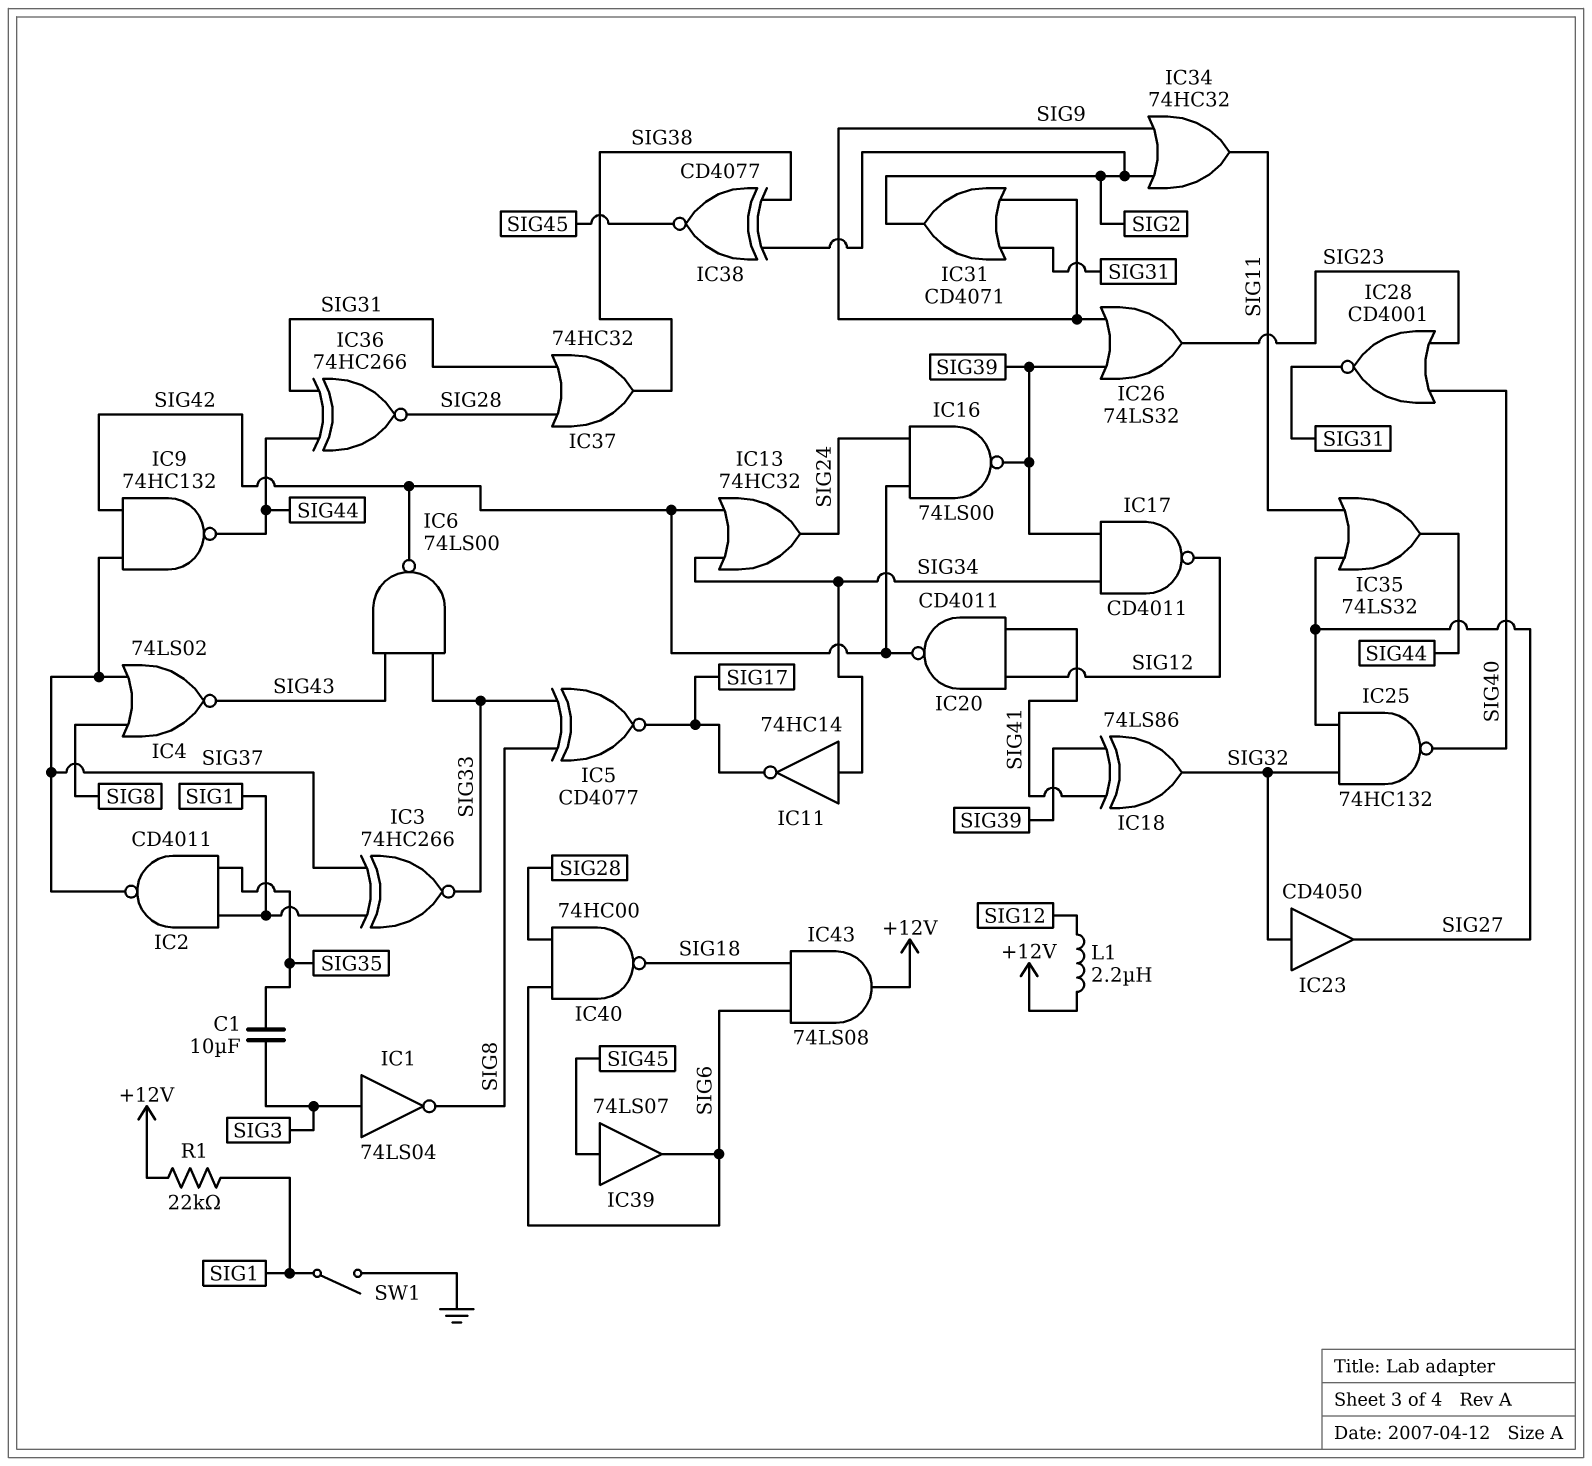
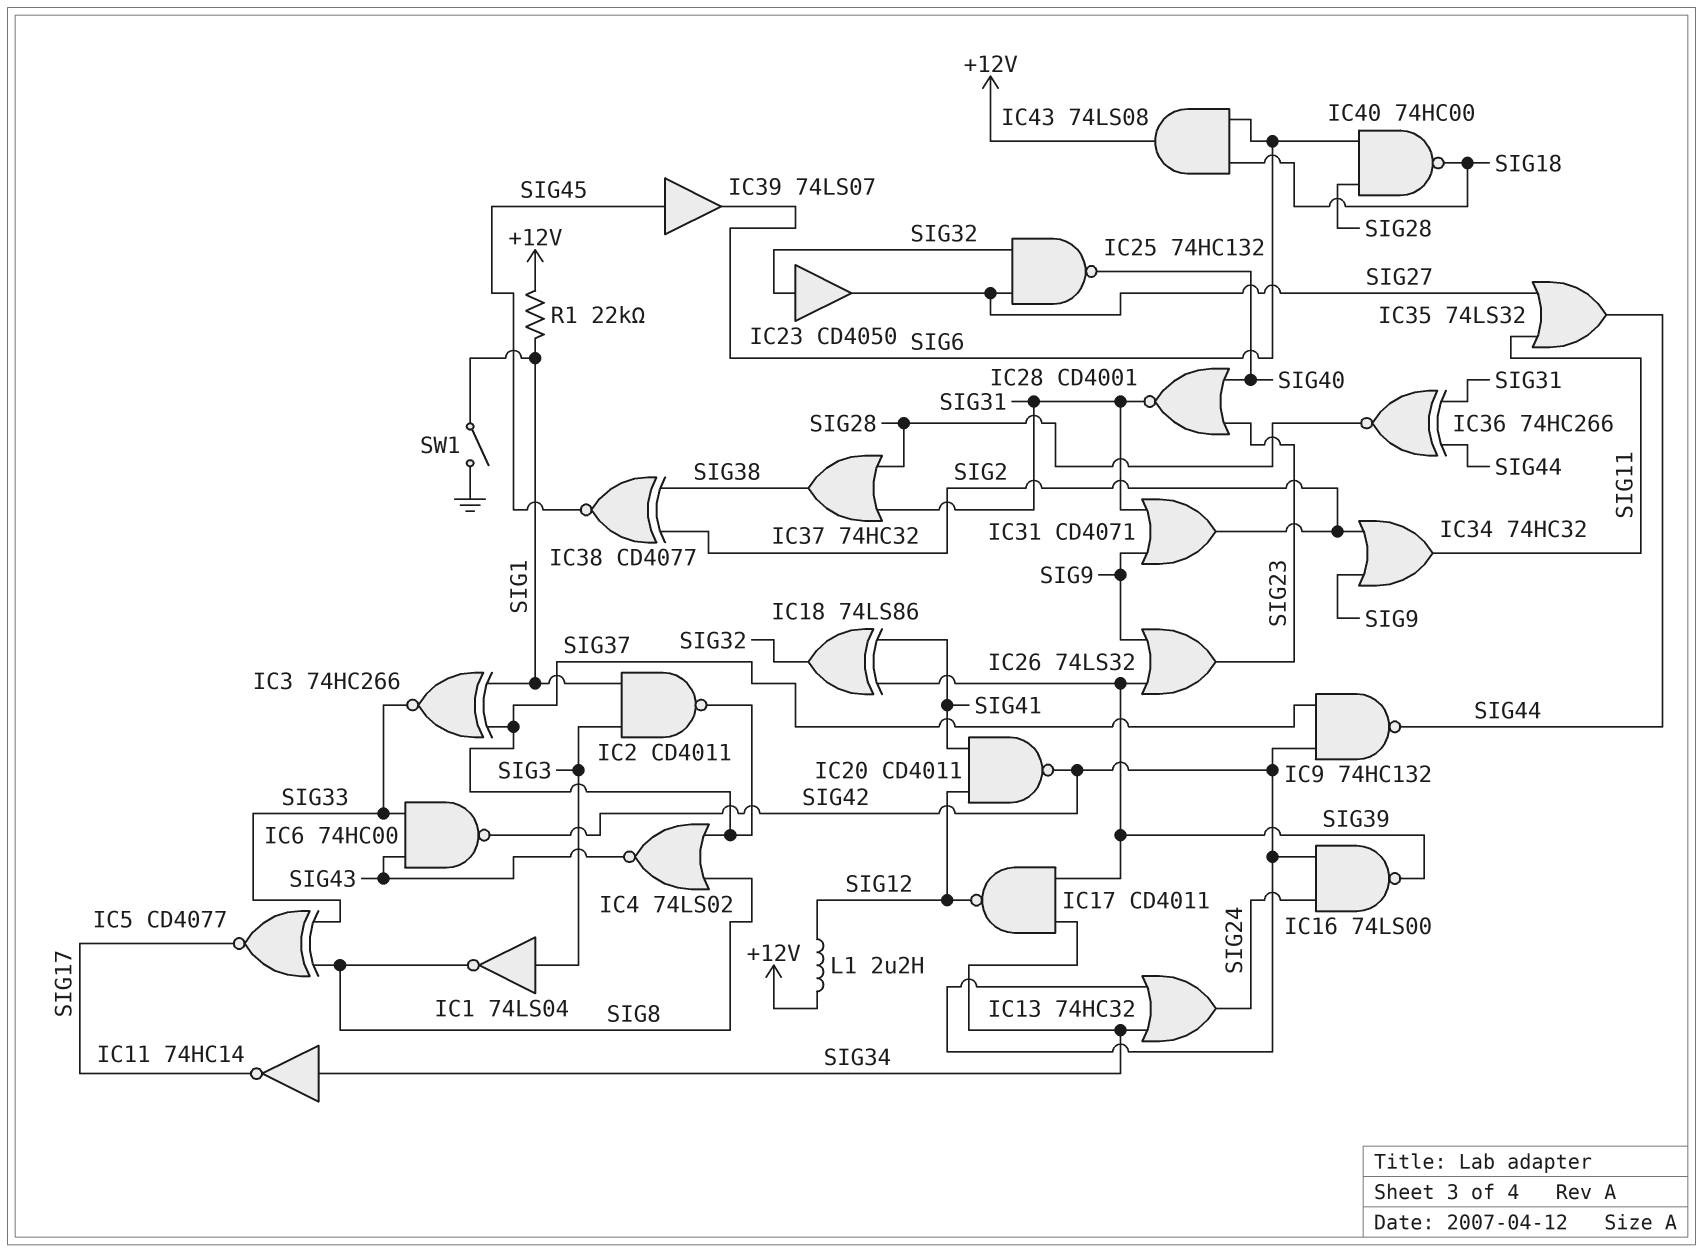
C1: 10uF (SIG3, SIG35) -> none
IC2: NAND CD4011 (in SIG1, in SIG35, out SIG37) -> NAND CD4011 (in SIG1, in SIG3, out SIG37)
IC6: NAND 74LS00 (in SIG33, in SIG43, out SIG42) -> NAND 74HC00 (in SIG33, in SIG43, out SIG42)

